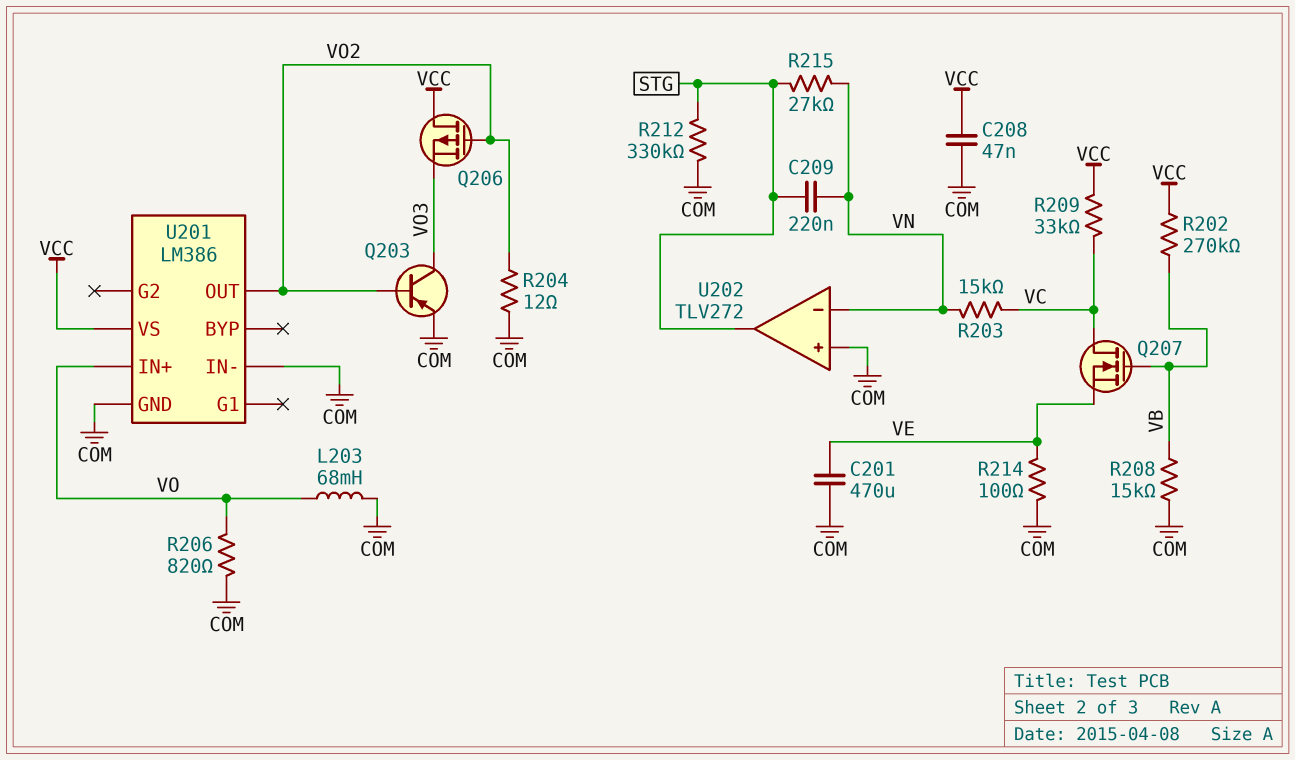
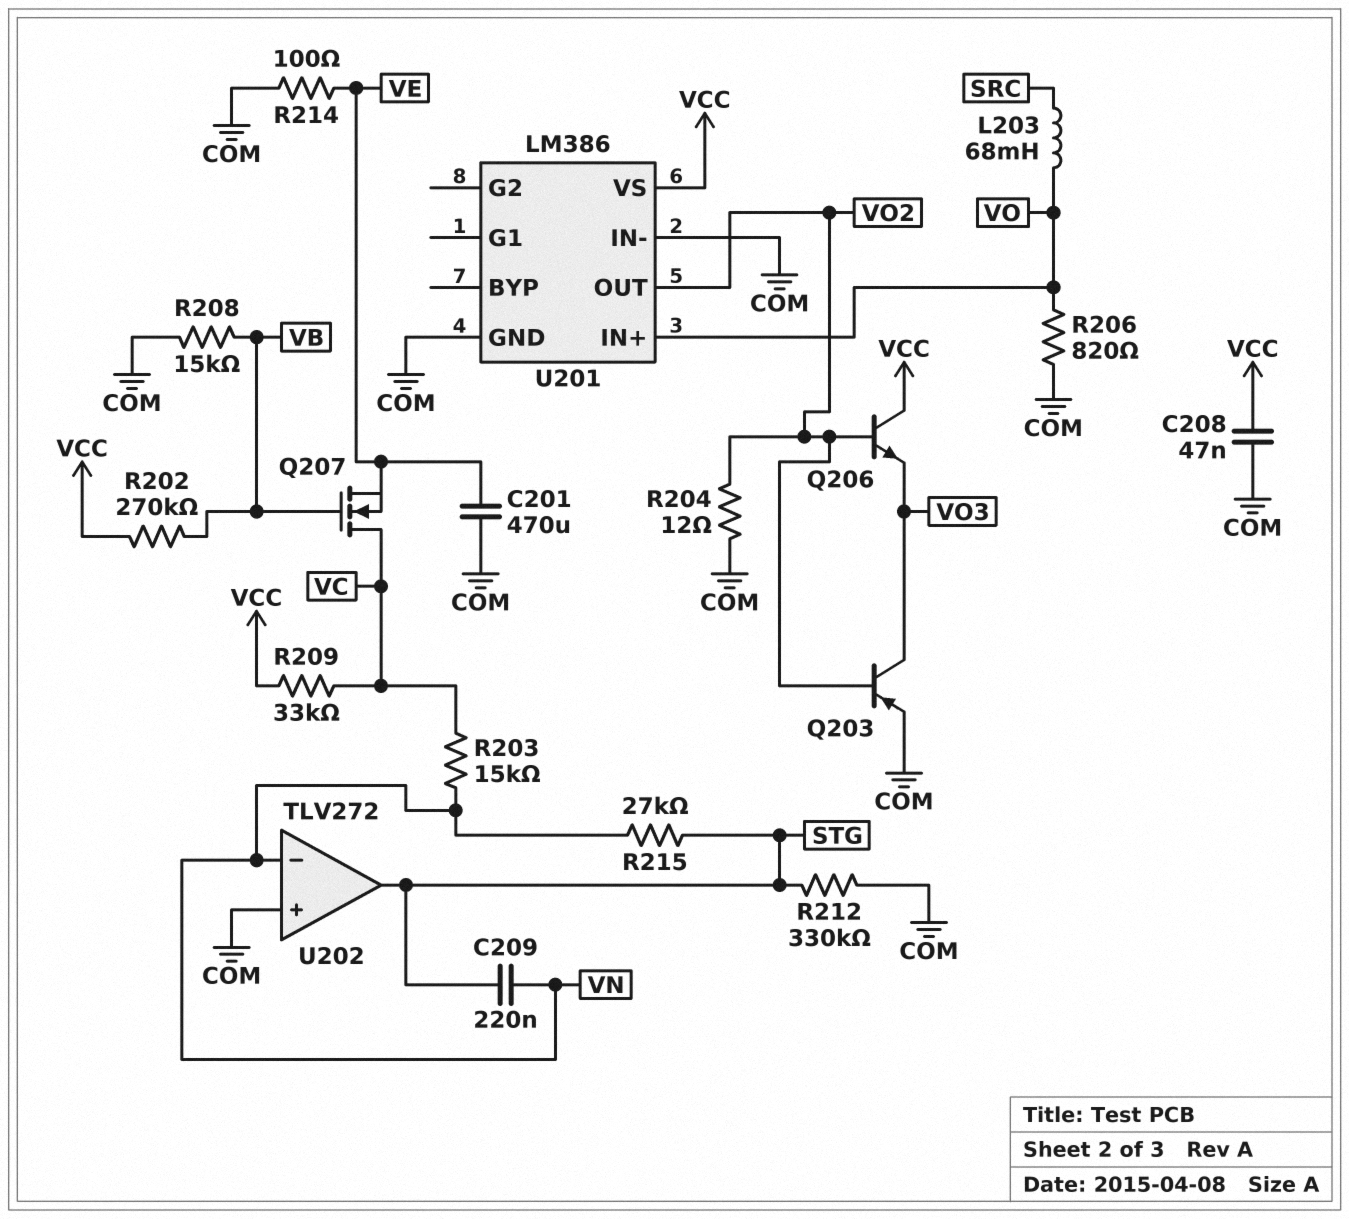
L203: 68mH (COM, VO) -> 68mH (SRC, VO)
Q206: PMOS (G VO2, D VCC, S VO3) -> NPN (B VO2, C VCC, E VO3)

